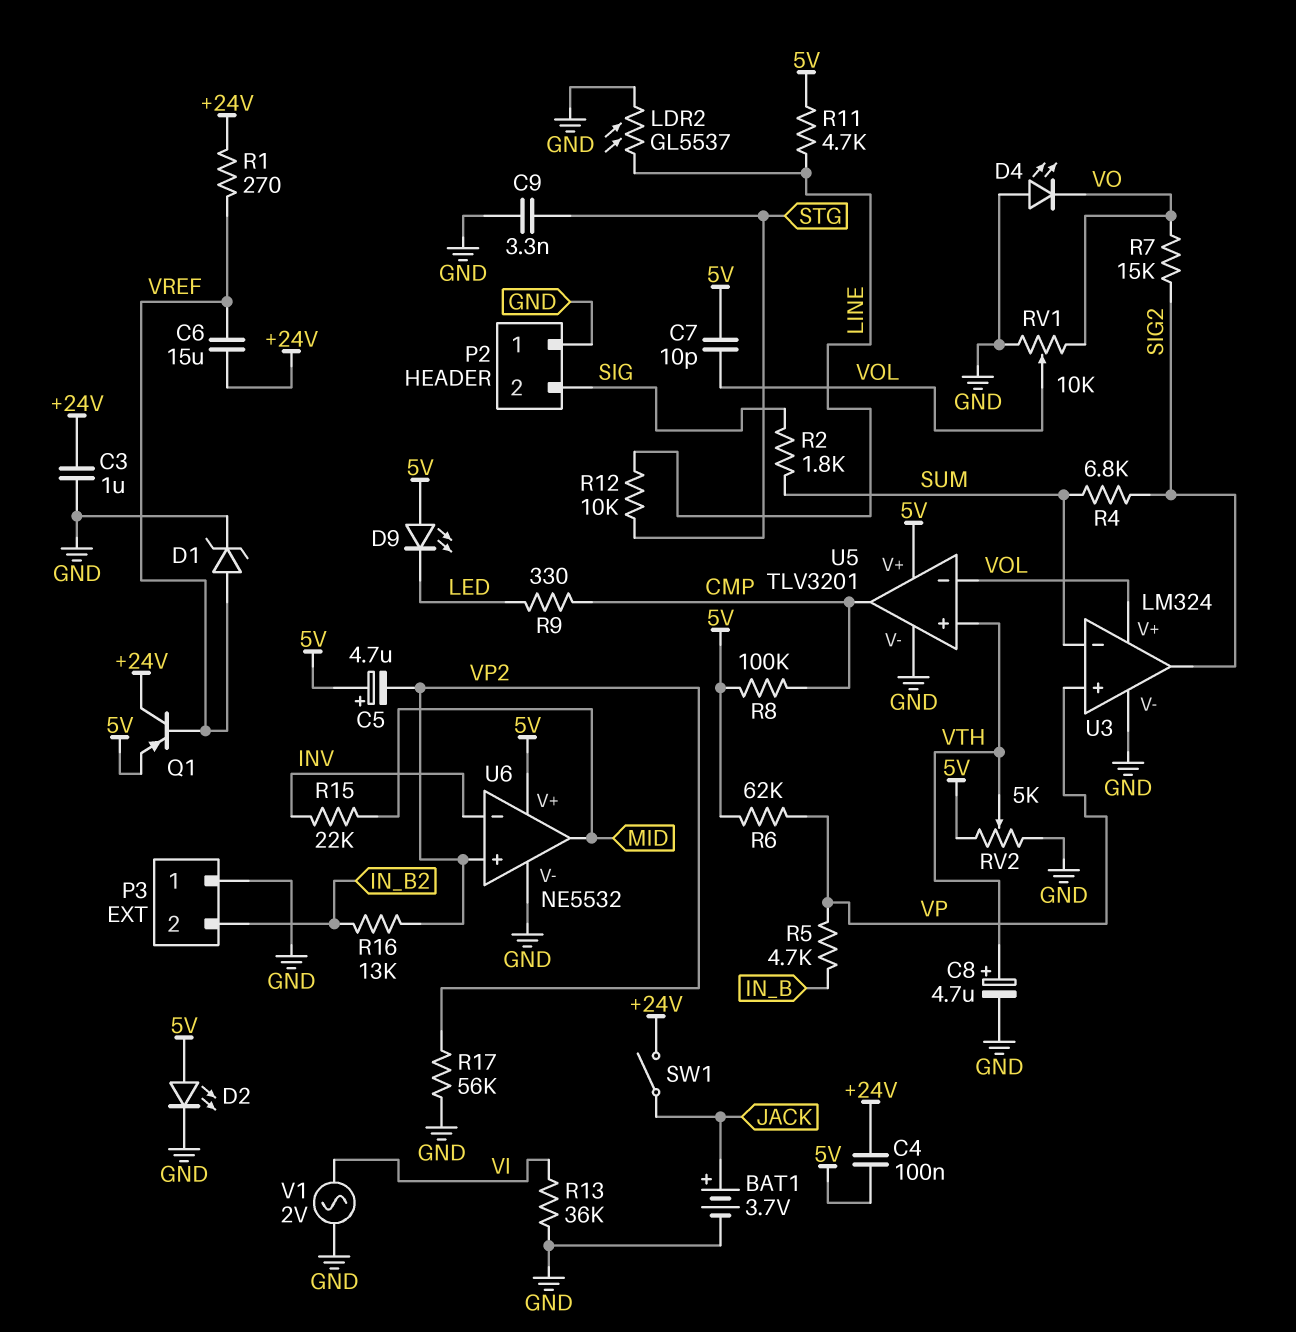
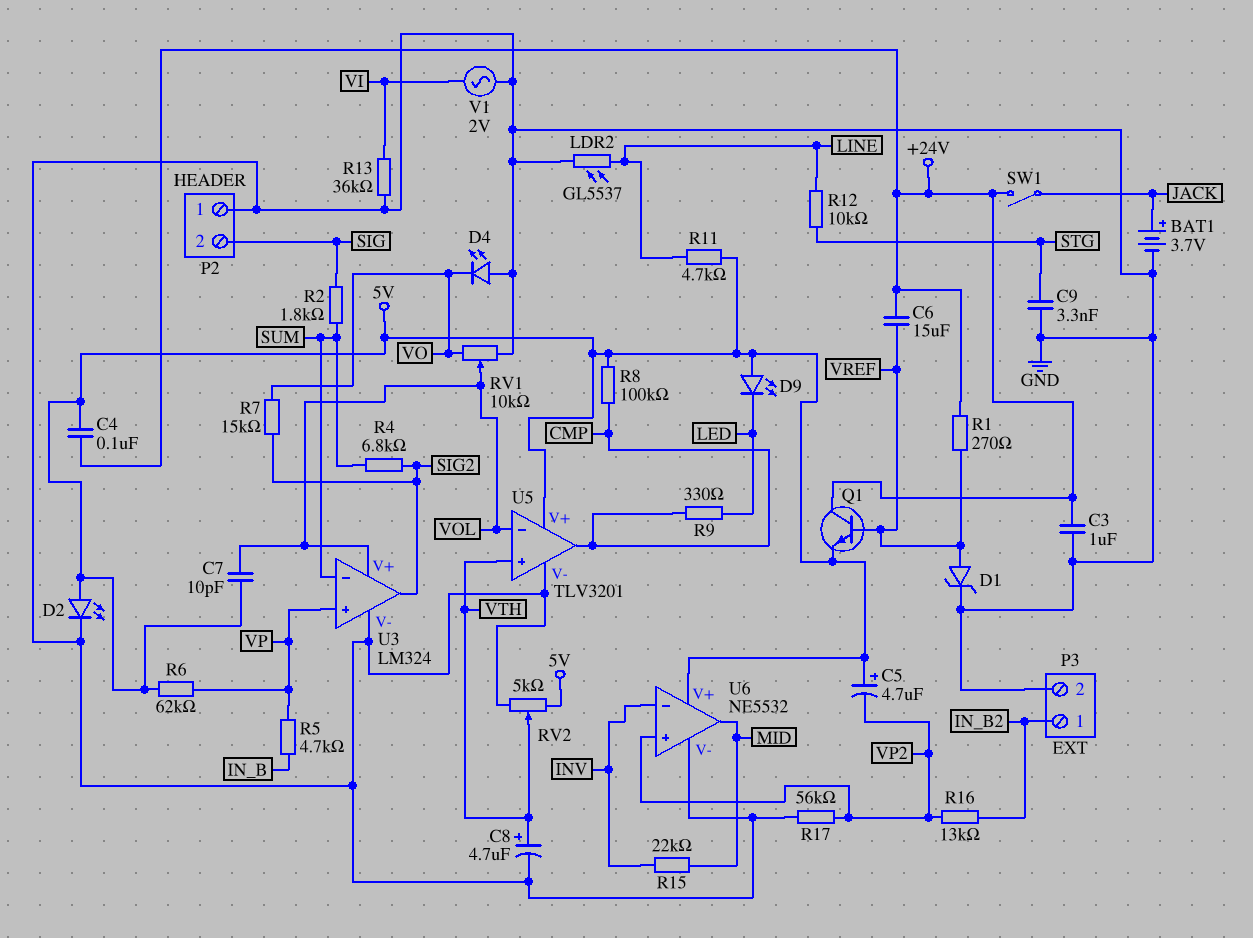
P3 pin 1: GND -> IN_B2
P3 pin 2: IN_B2 -> GND
Q1: PNP (B VREF, C +24V, E 5V) -> NPN (B VREF, C +24V, E 5V)

